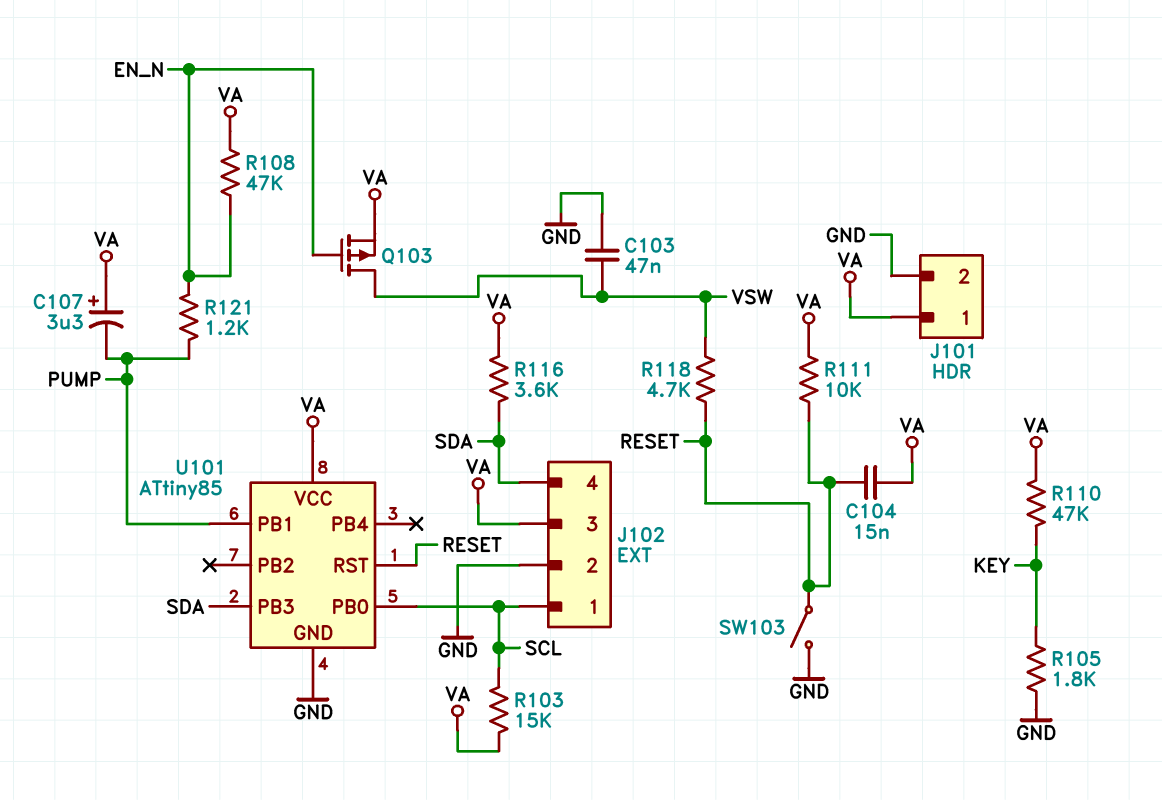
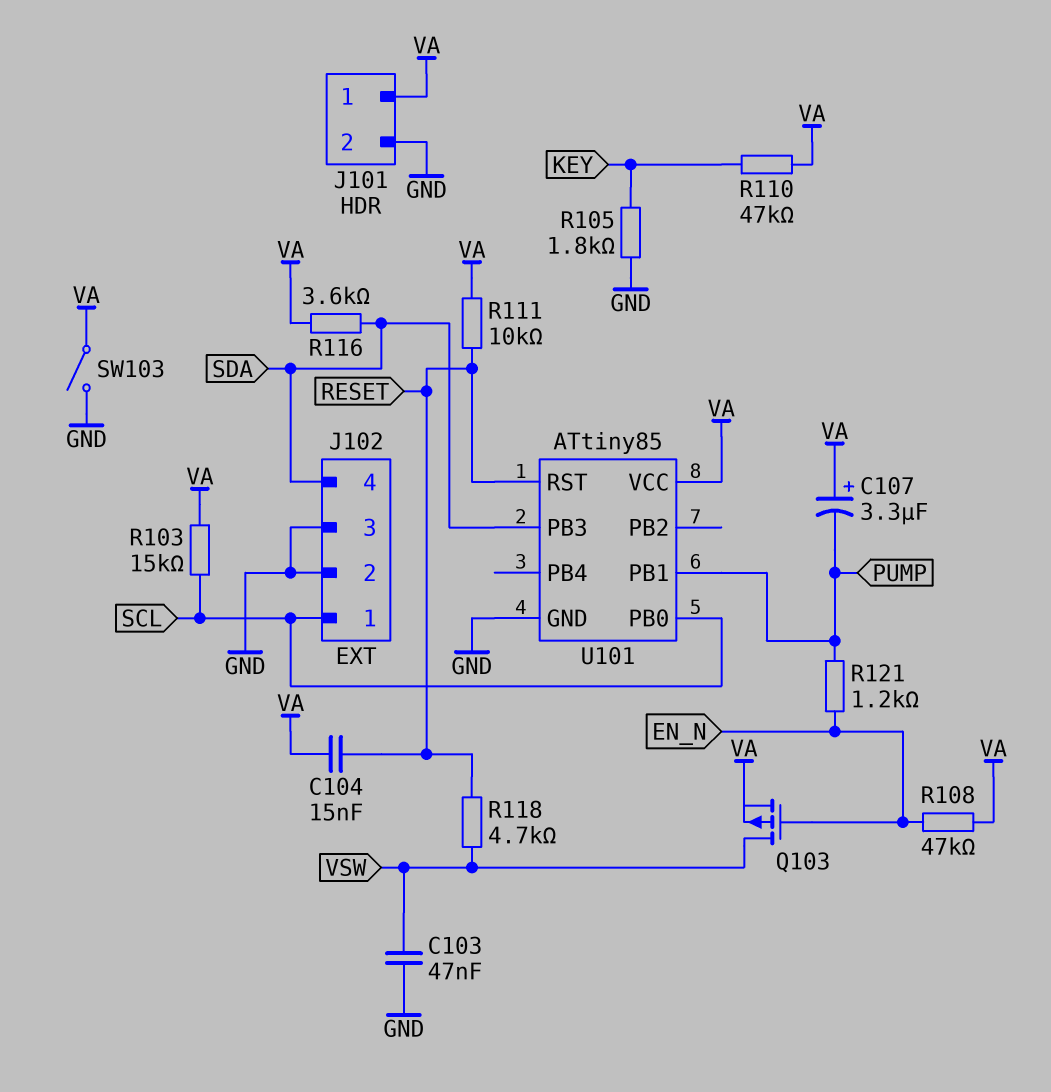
J102 pin 3: VA -> GND
SW103: switch (GND, RESET) -> switch (GND, VA)

